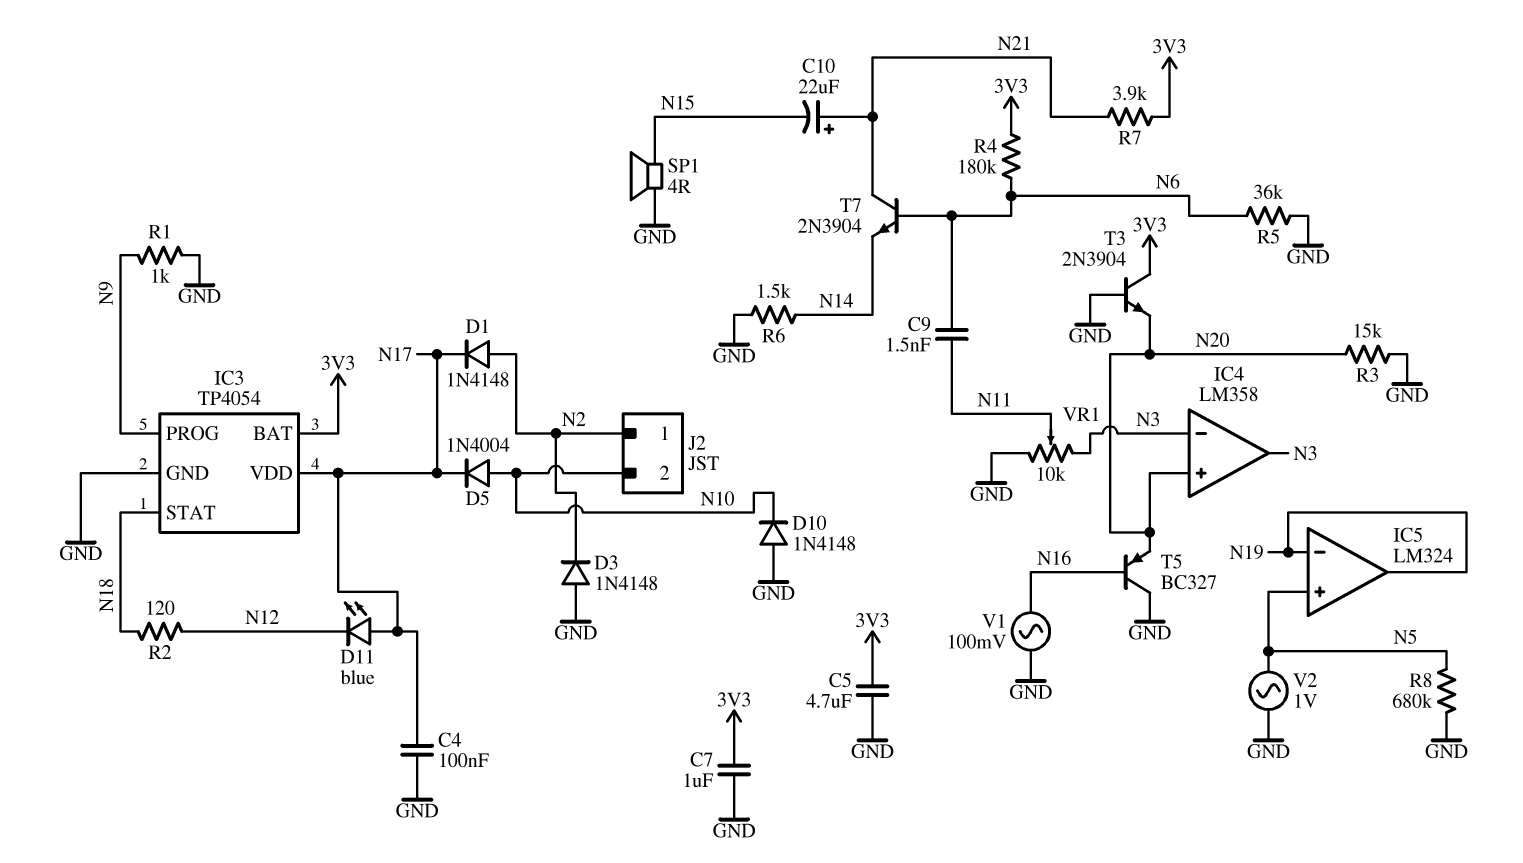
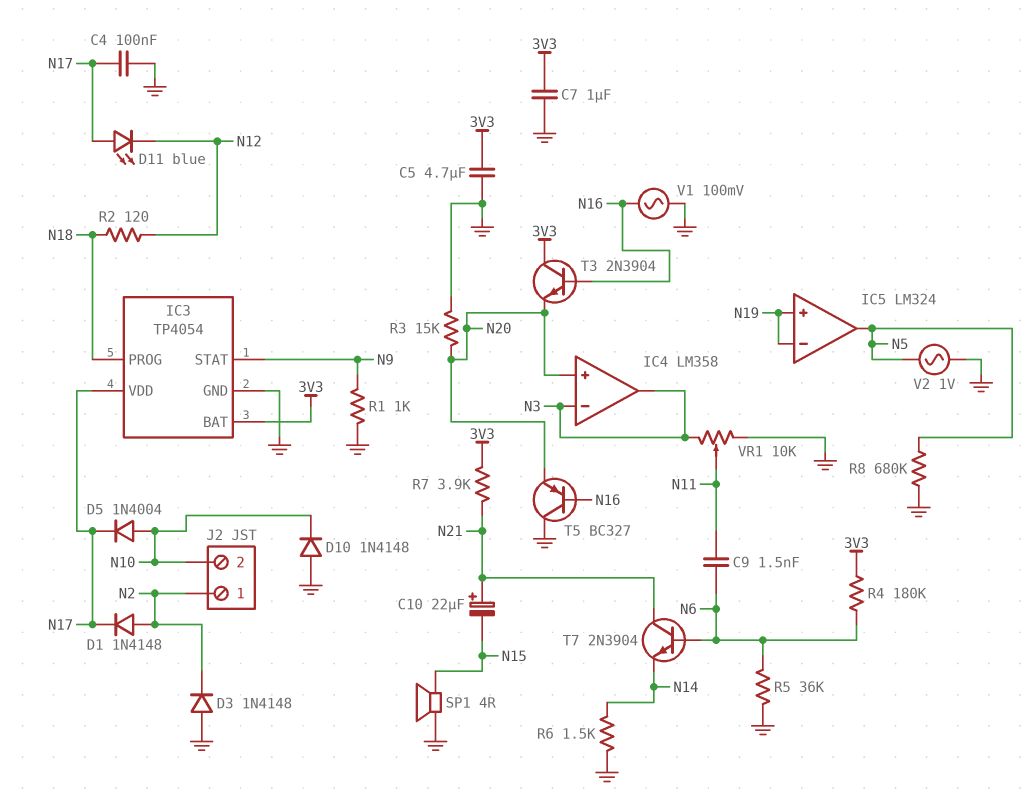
IC3 pin PROG: N9 -> N18
IC3 pin STAT: N18 -> N9
IC5 pin in+: N5 -> N19
IC5 pin out: N19 -> N5
T3: NPN 2N3904 (B GND, C 3V3, E N20) -> NPN 2N3904 (B N16, C 3V3, E N20)

